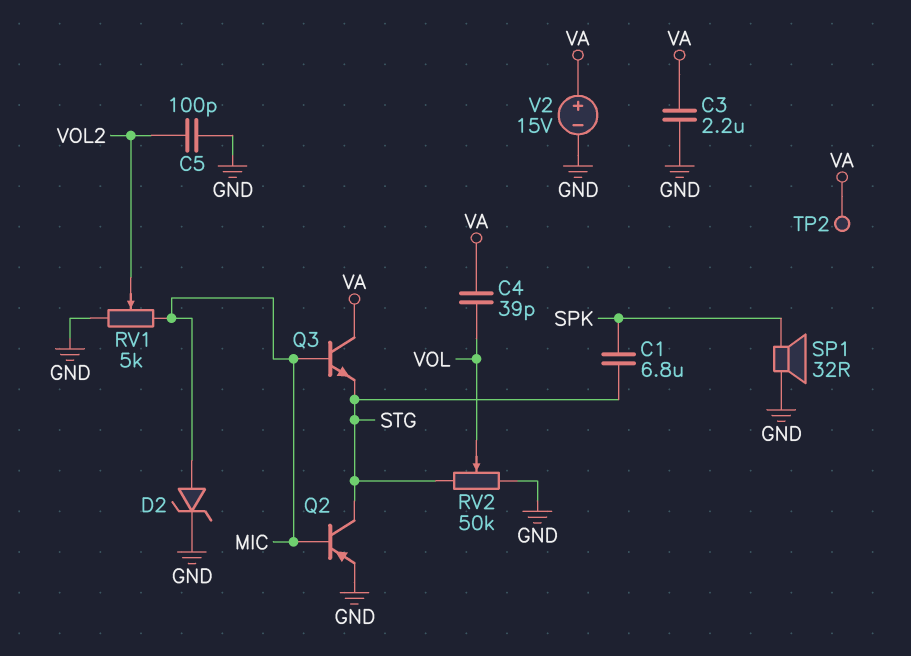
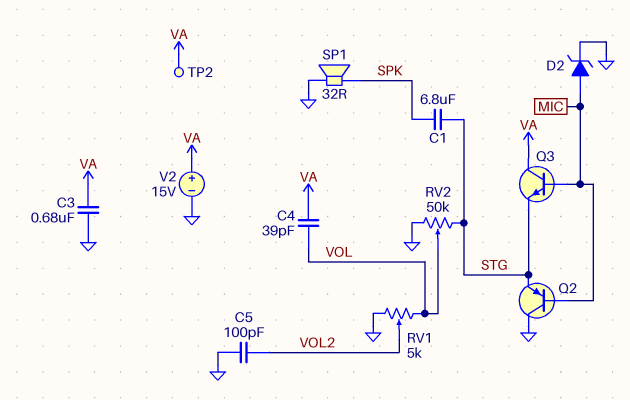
C3: 2.2uF (GND, VA) -> 680nF (GND, VA)
Q2: PNP (B MIC, C STG, E GND) -> PNP (B MIC, C GND, E STG)
RV1: 5k (GND, MIC, wiper VOL2) -> 5k (GND, VOL, wiper VOL2)

